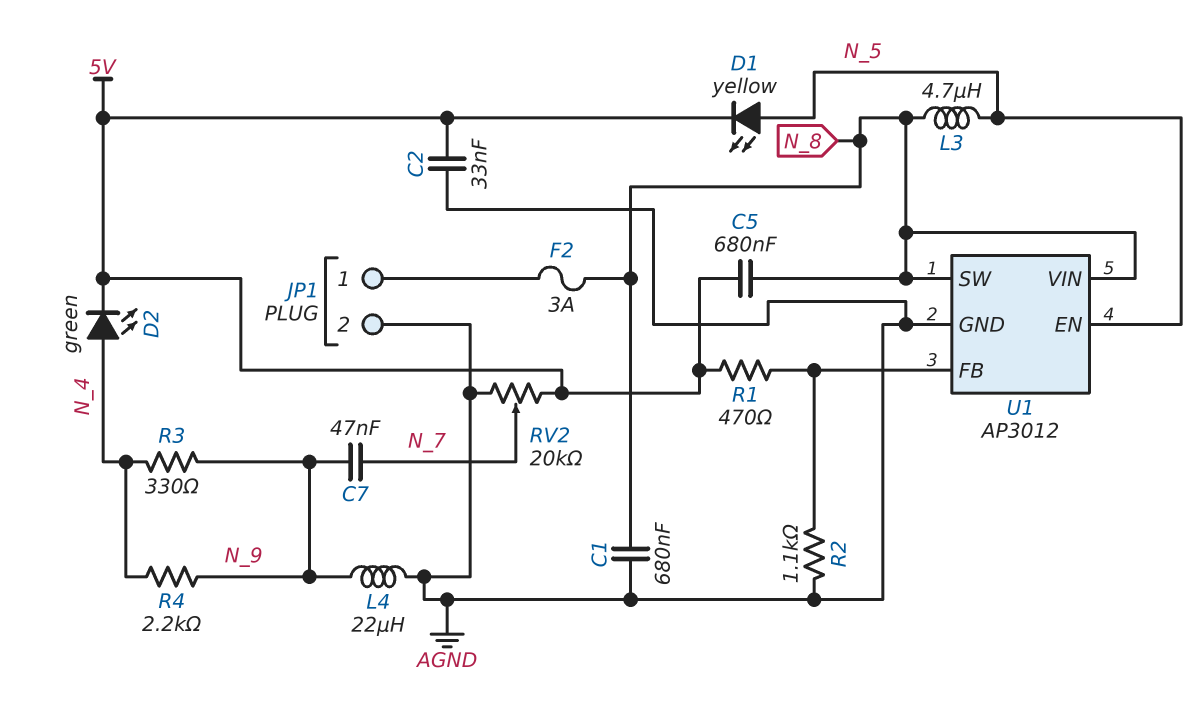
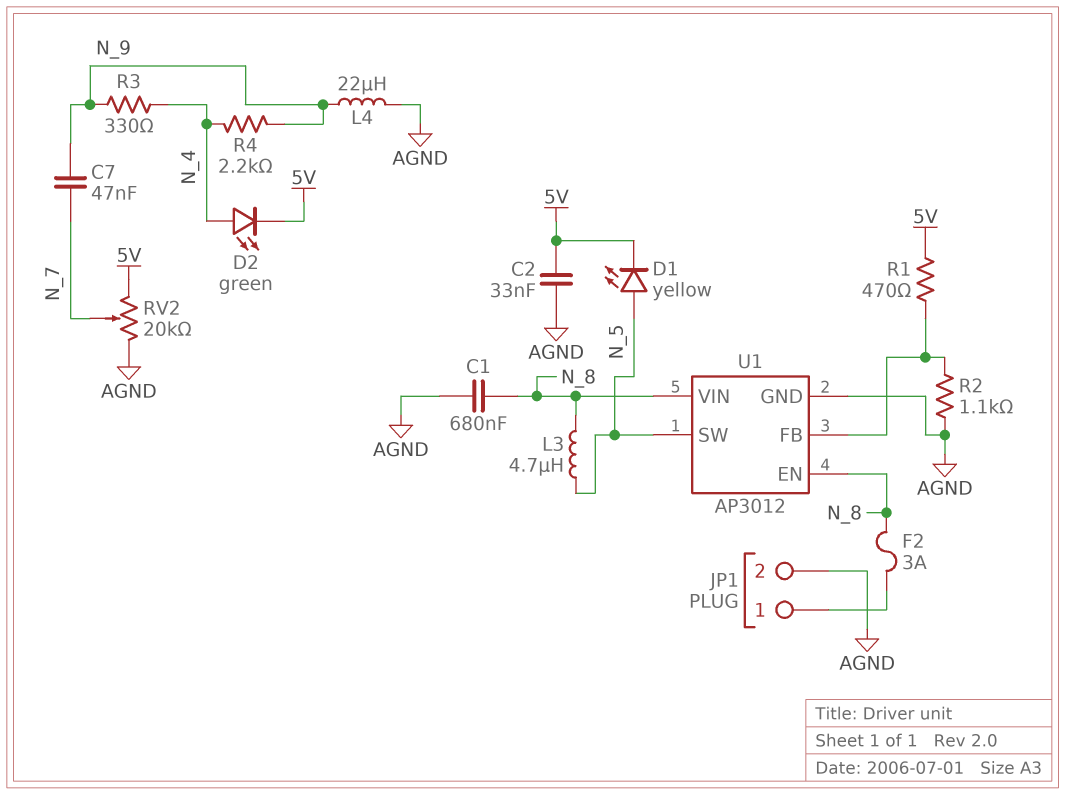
C5: 680nF (5V, N_8) -> none
U1 pin EN: N_5 -> N_8
U1 pin SW: N_8 -> N_5

